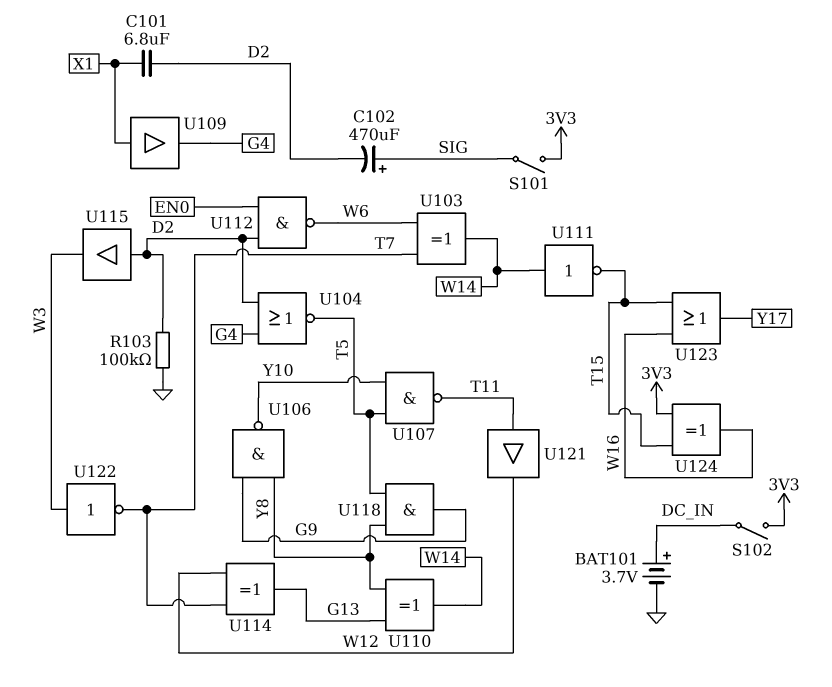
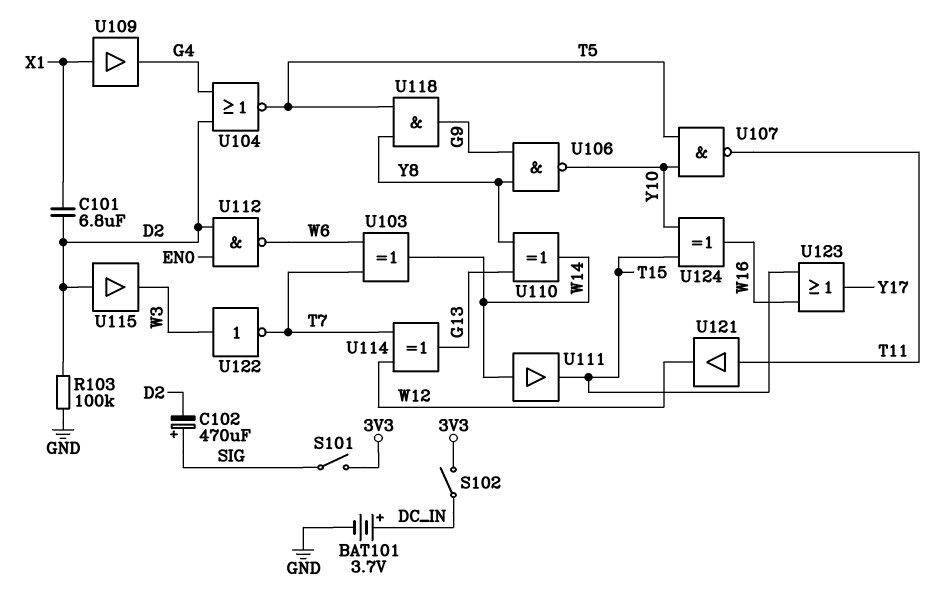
U111: NOT (in W14, out T15) -> buffer (in W14, out T15)
U124: XOR (in 3V3, in T15, out W16) -> XOR (in T15, in Y10, out W16)

